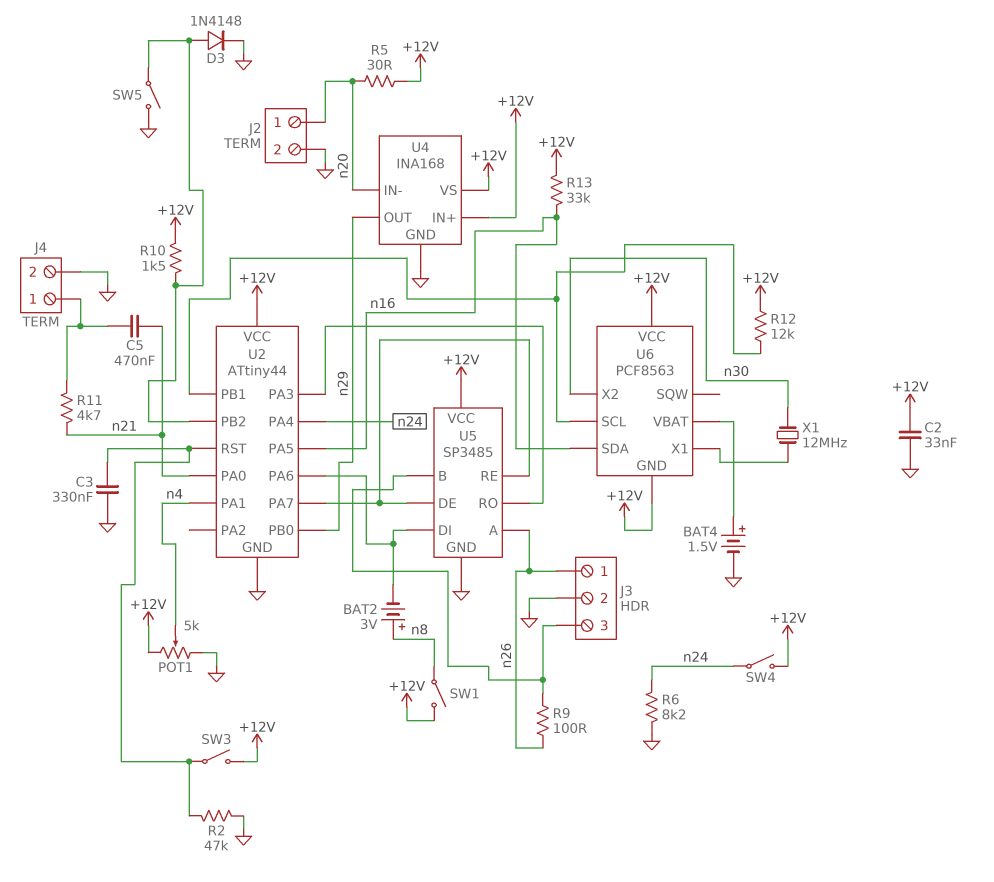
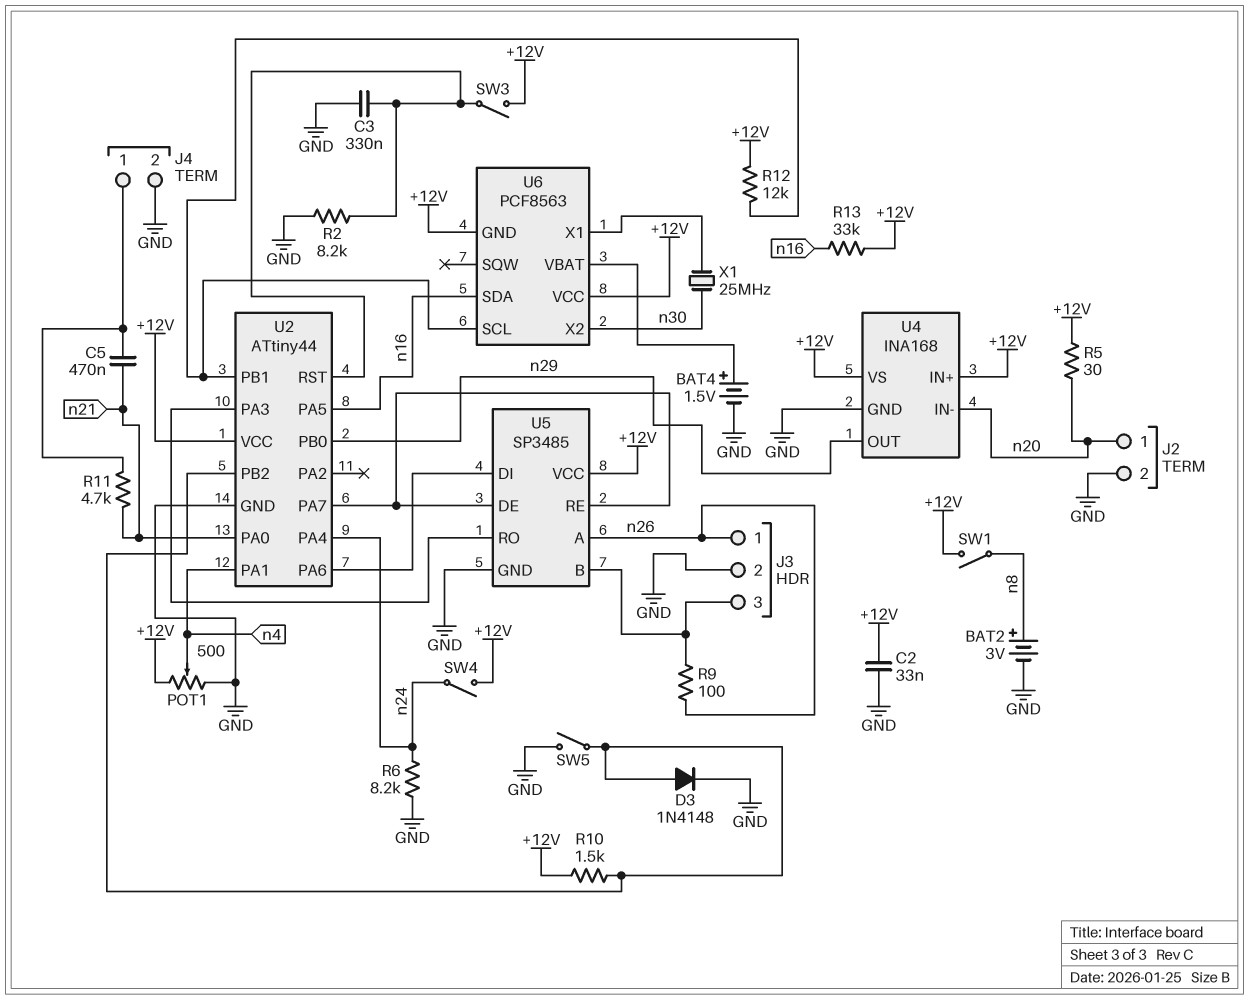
BAT2: 3V (plus n8, minus U2/PA6) -> 3V (plus n8, minus GND)
POT1: 5k (+12V, GND, wiper n4) -> 500 (+12V, GND, wiper n4)
R2: 47k (GND, U2/RST) -> 8.2k (GND, U2/RST)
X1: 12MHz (U6/X1, n30) -> 25MHz (U6/X1, n30)

